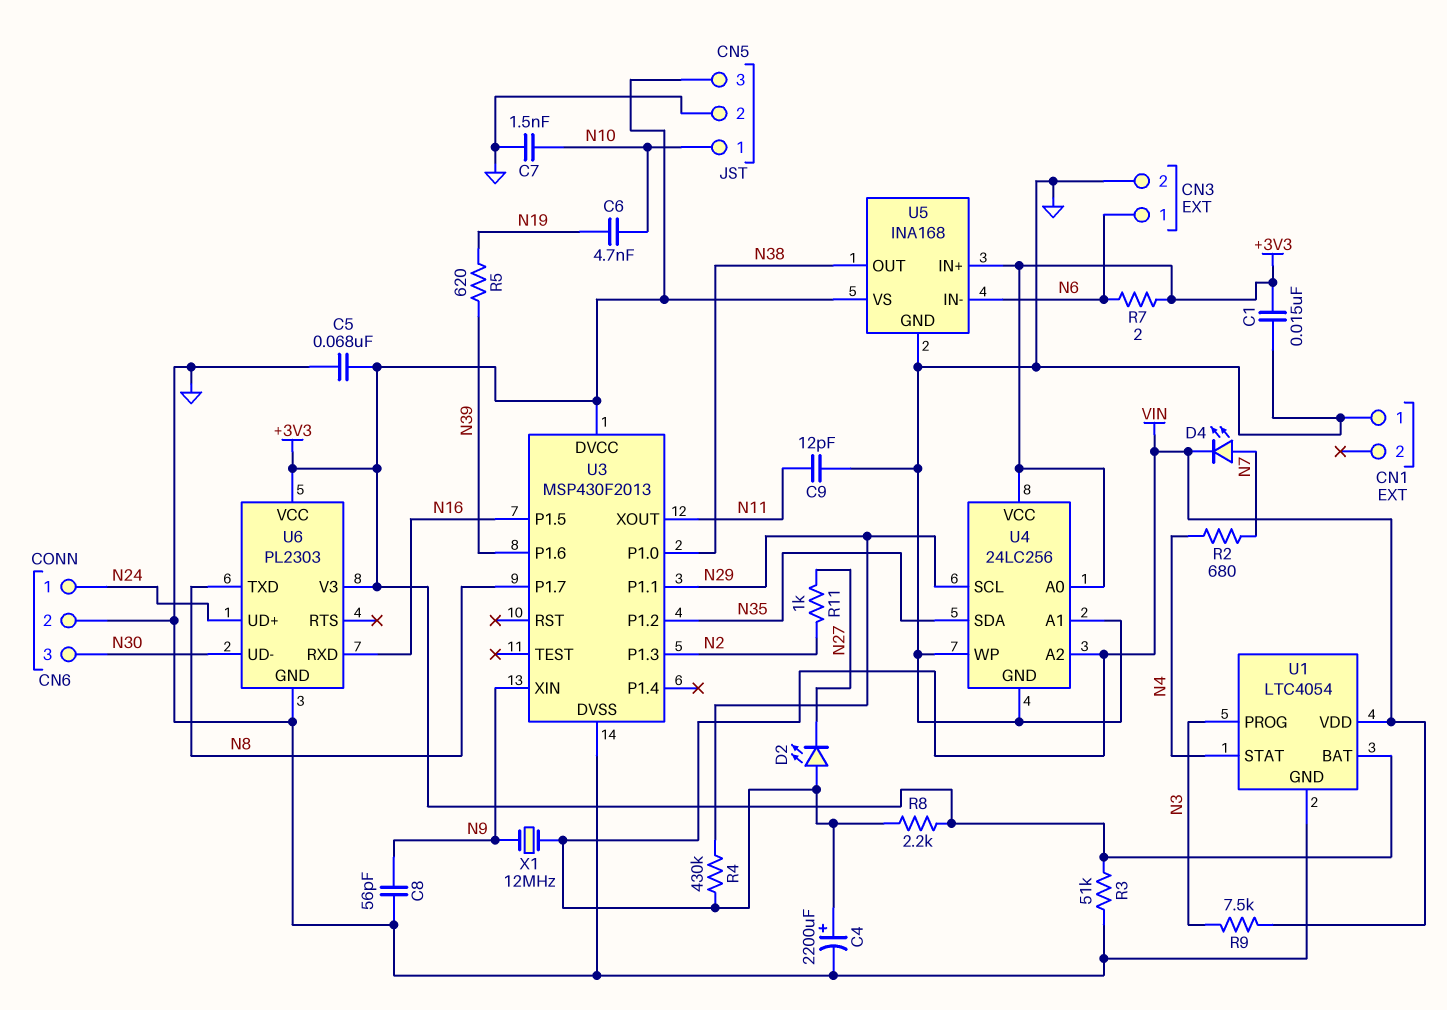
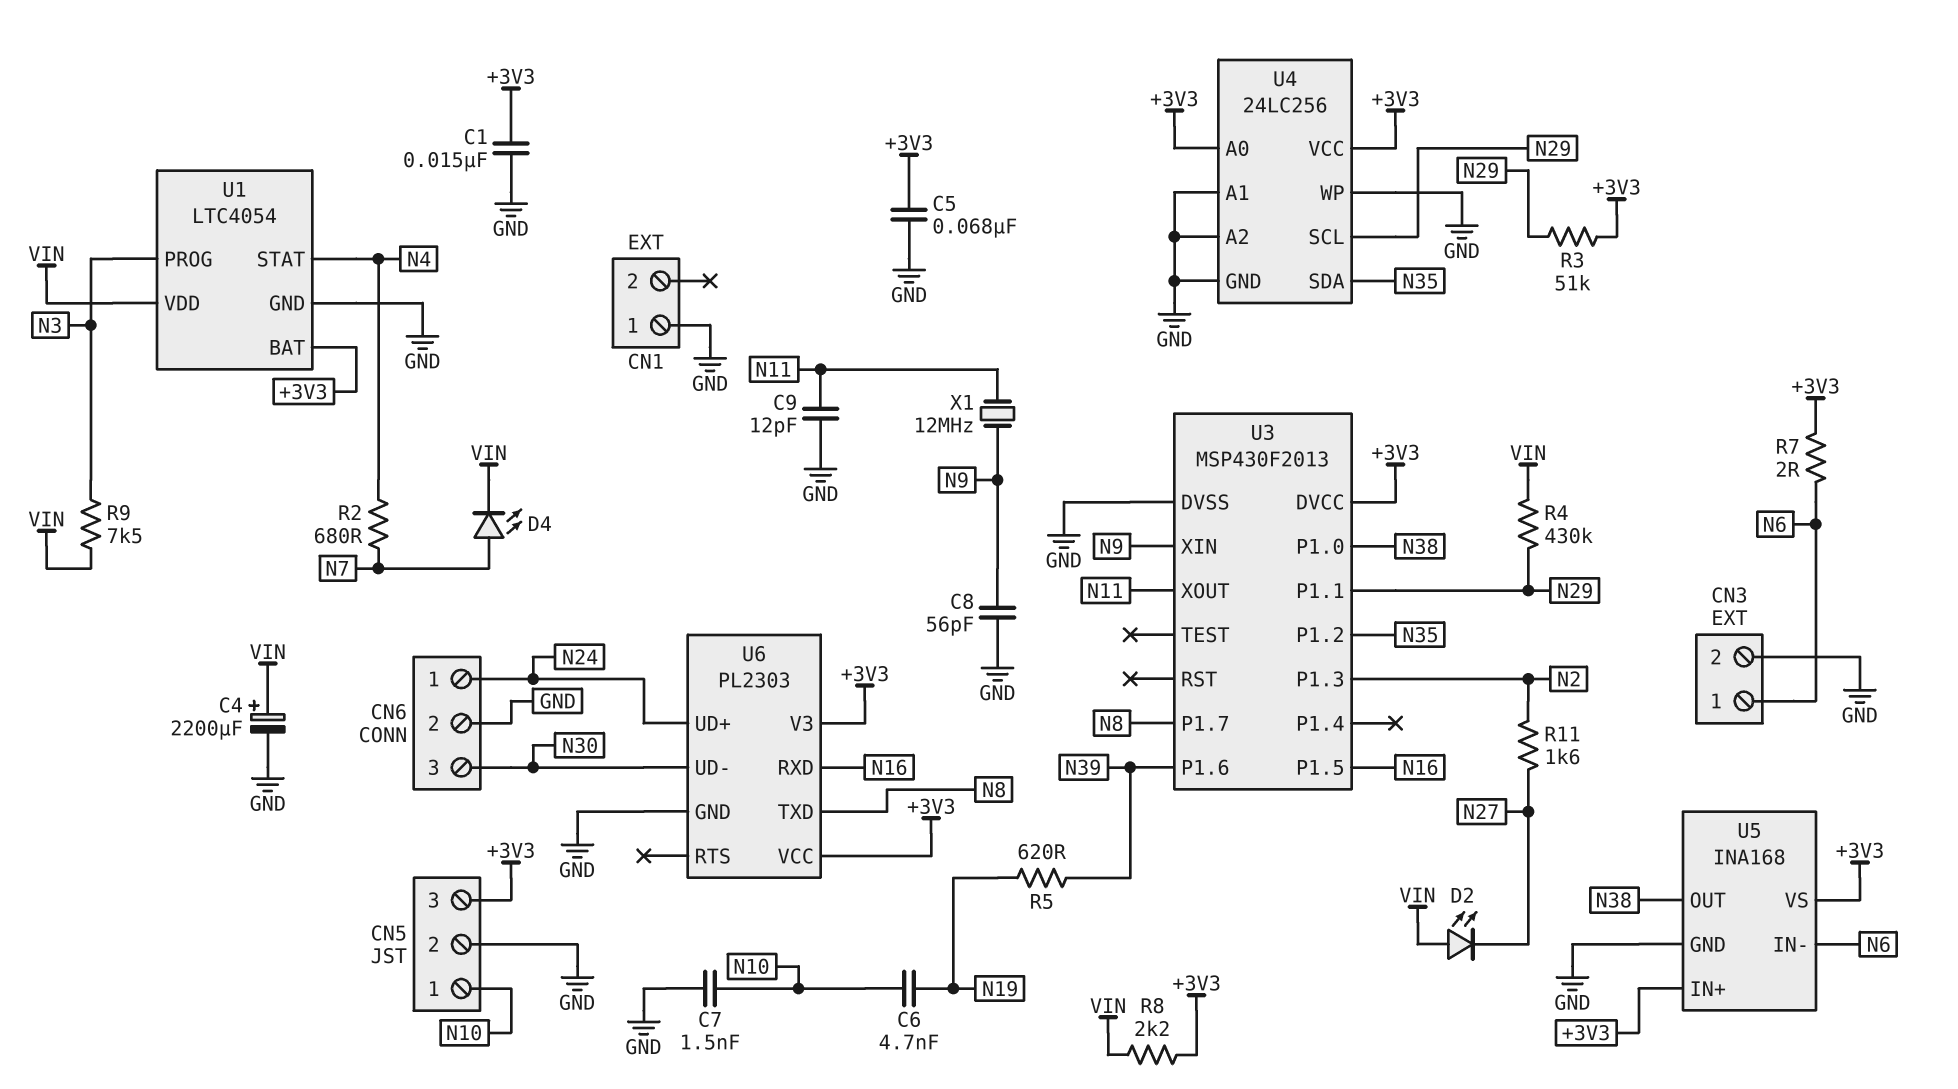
R3: 51k (+3V3, GND) -> 51k (+3V3, N29)
R11: 1k (N2, N27) -> 1.6k (N2, N27)
U4 pin A2: VIN -> GND
X1: 12MHz (N9, VIN) -> 12MHz (N9, N11)

